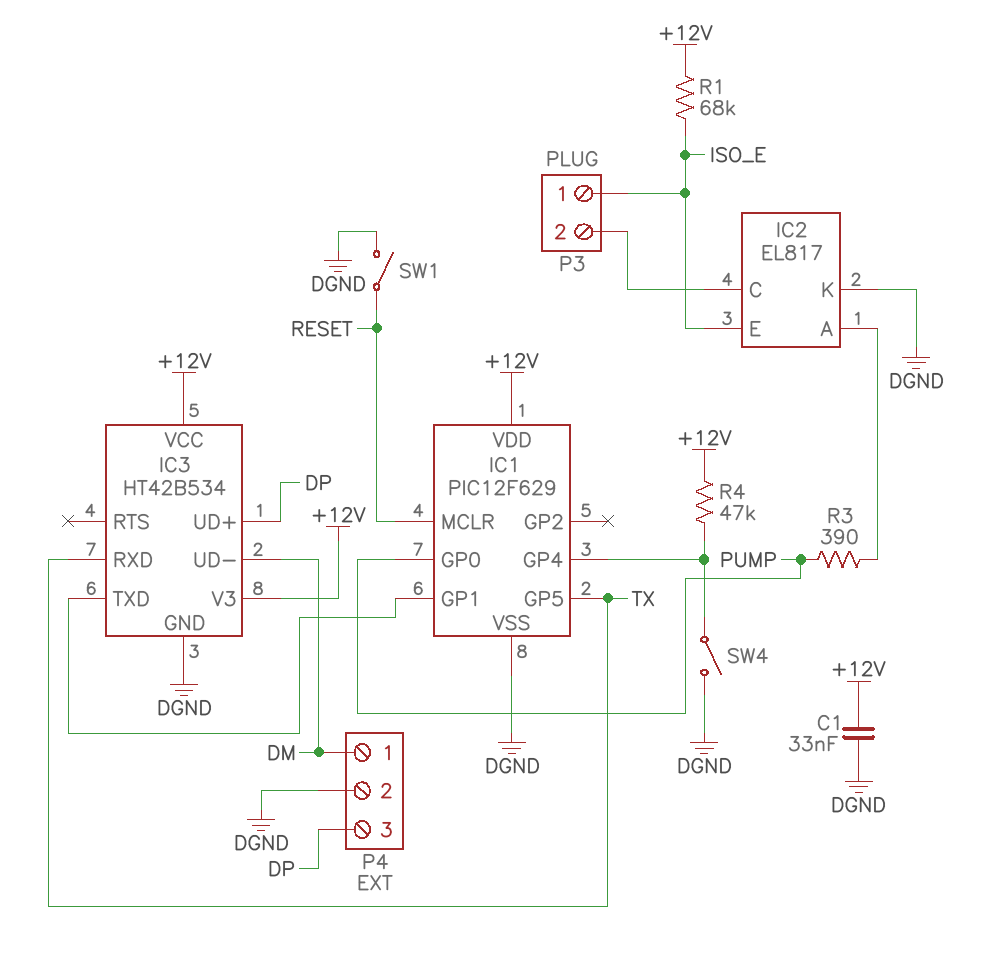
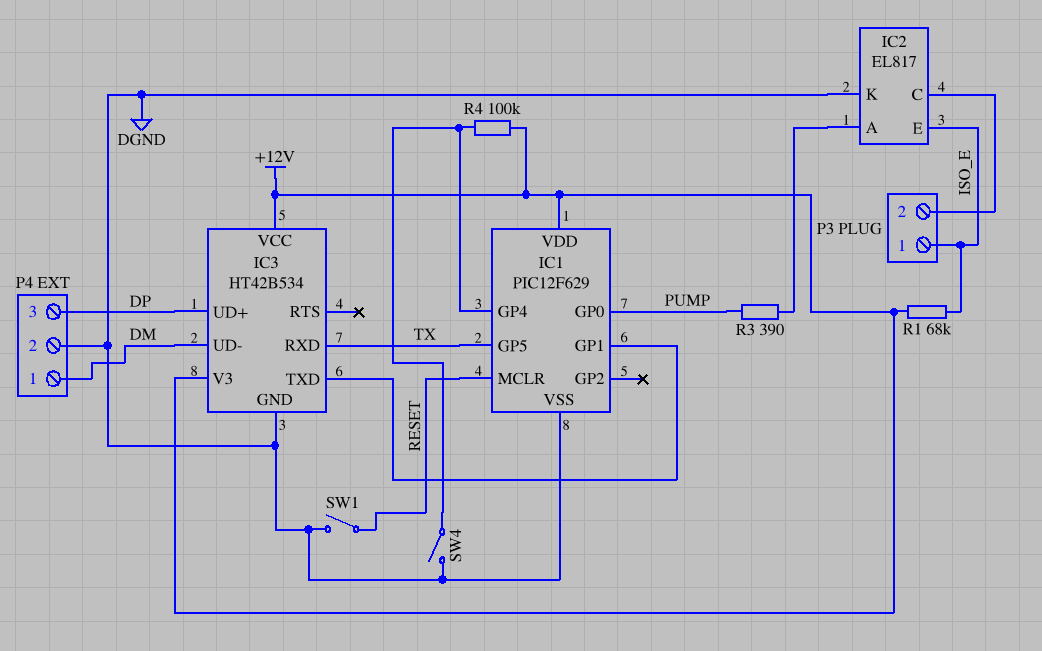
C1: 33nF (+12V, DGND) -> none
R4: 47k (+12V, IC1/GP4) -> 100k (+12V, IC1/GP4)

